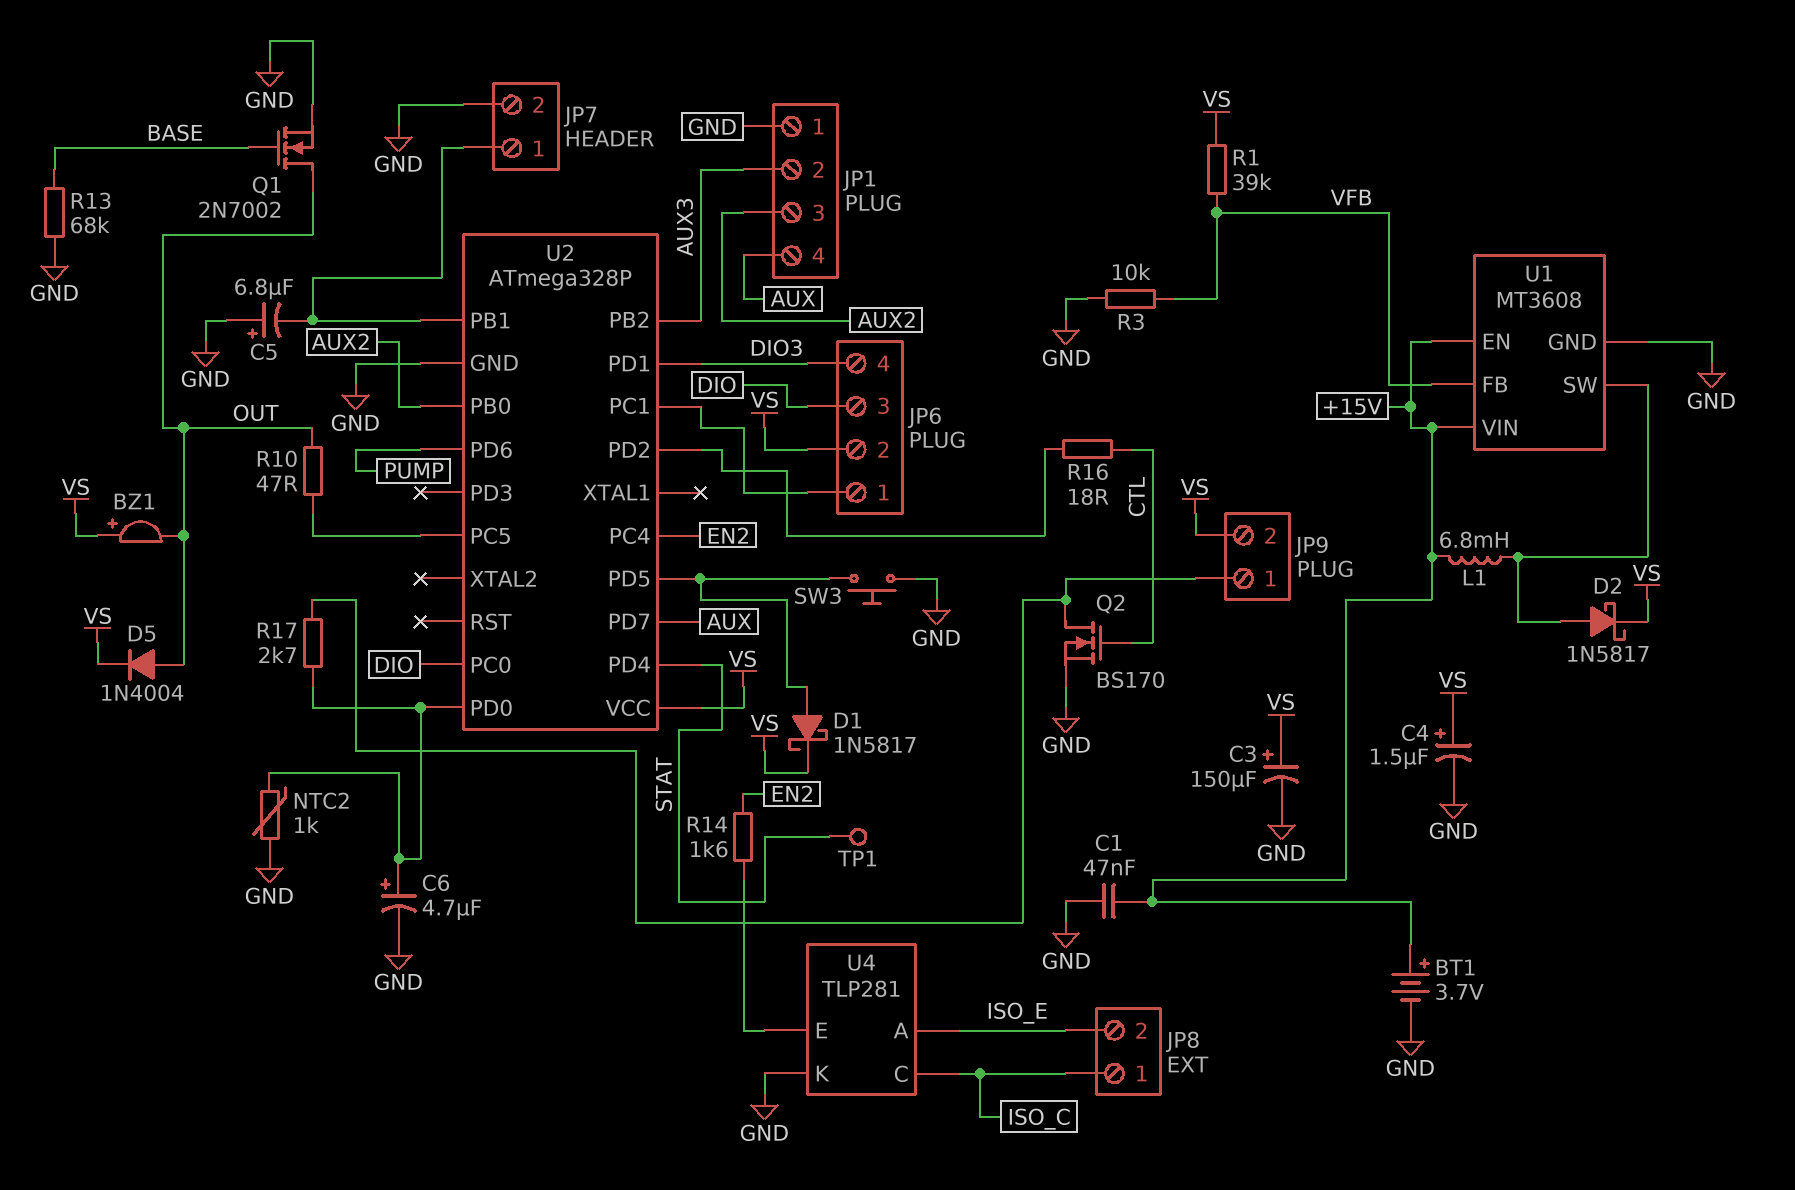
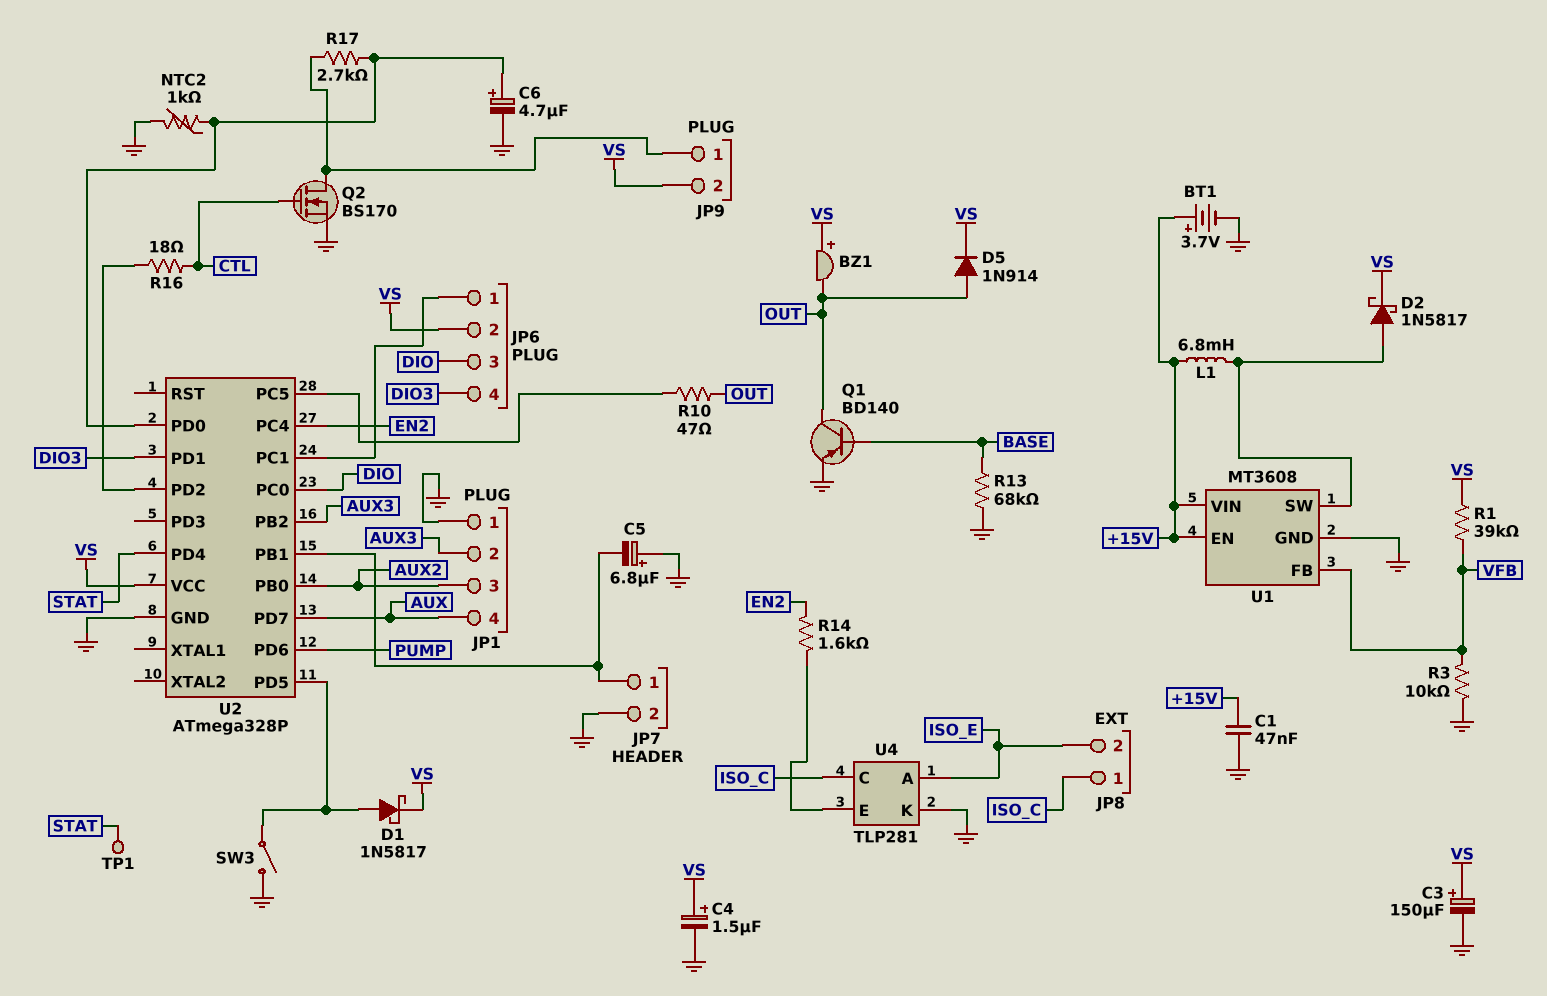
D5: diode 1N4004 (A OUT, K VS) -> diode 1N914 (A OUT, K VS)
Q1: NMOS 2N7002 (G BASE, D OUT, S GND) -> PNP BD140 (B BASE, C OUT, E GND)
SW3: button (GND, U2/PD5) -> switch (GND, U2/PD5)

